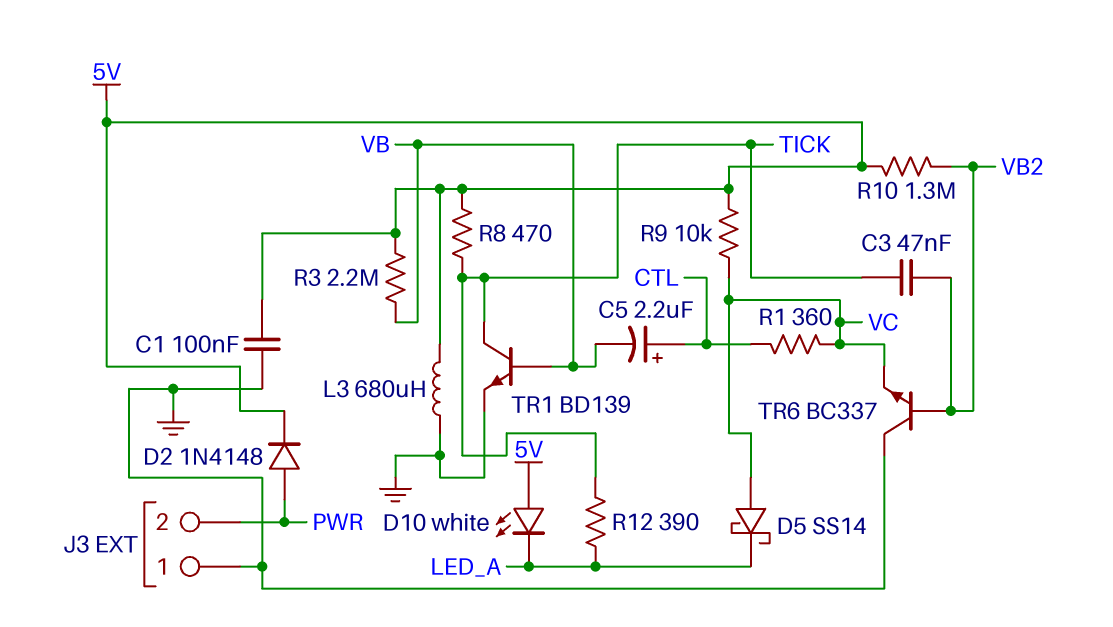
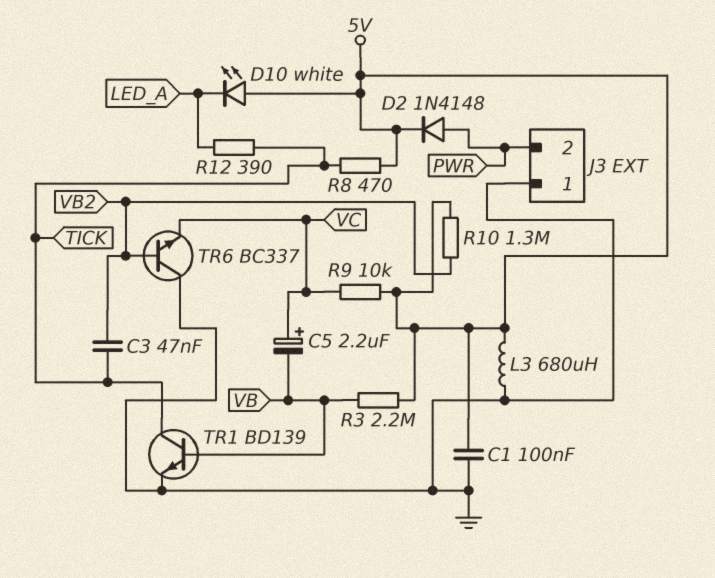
C5: 2.2uF (plus CTL, minus VB) -> 2.2uF (plus VC, minus VB)
D5: schottky SS14 (A VC, K LED_A) -> none
R1: 360 (CTL, VC) -> none

